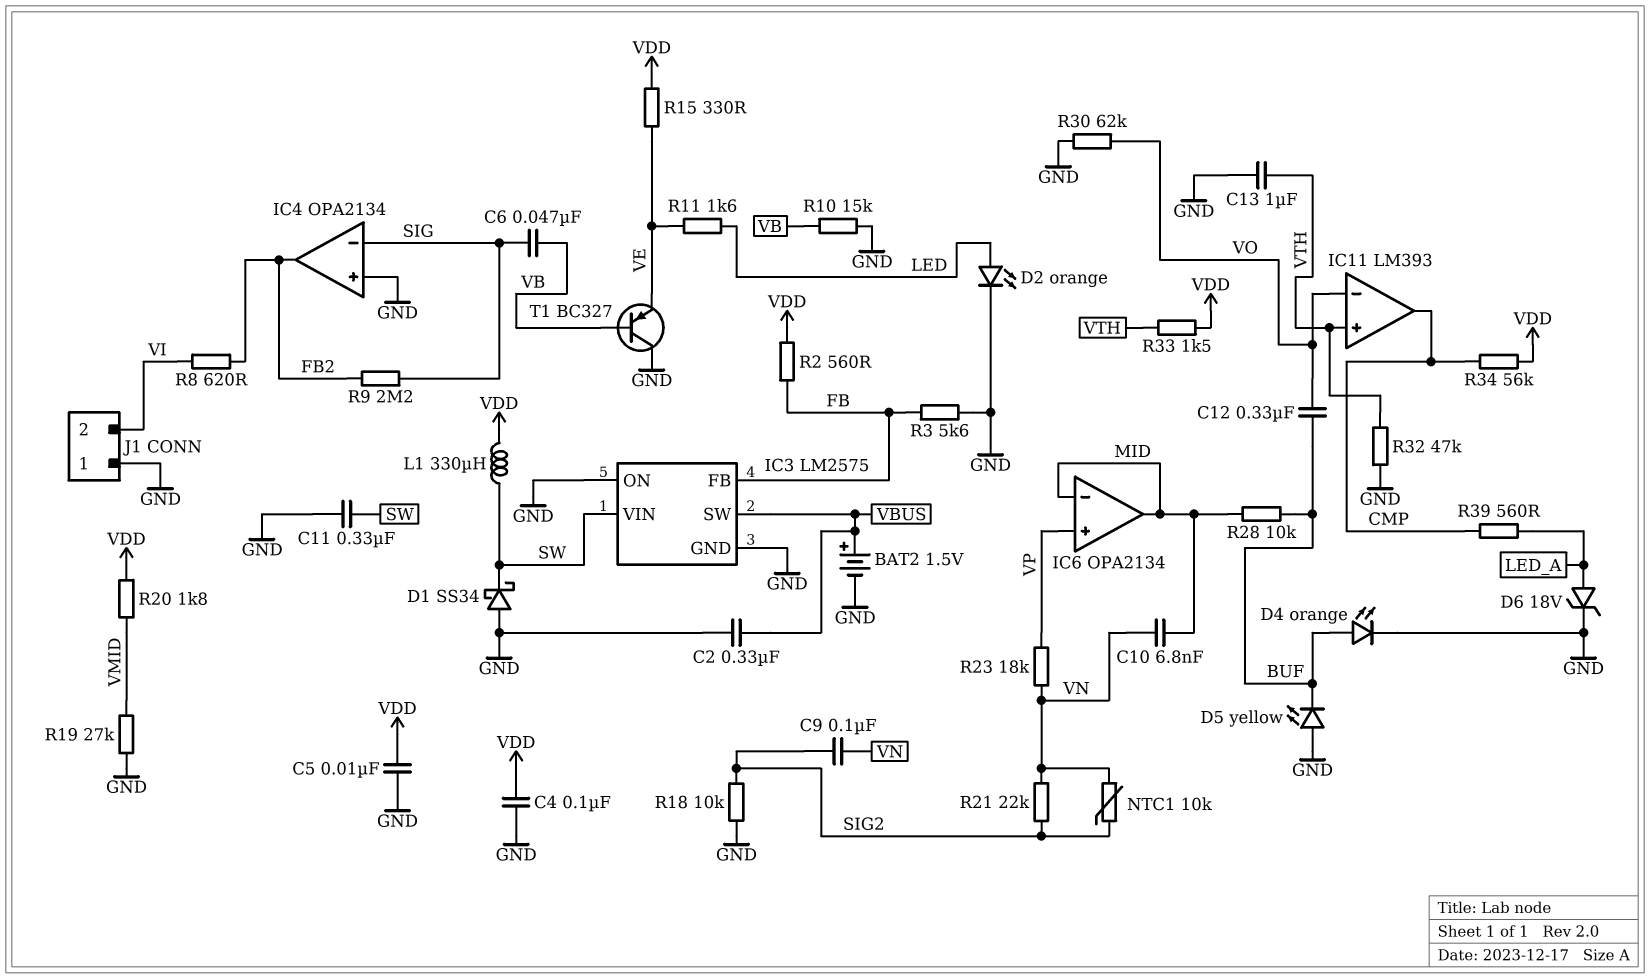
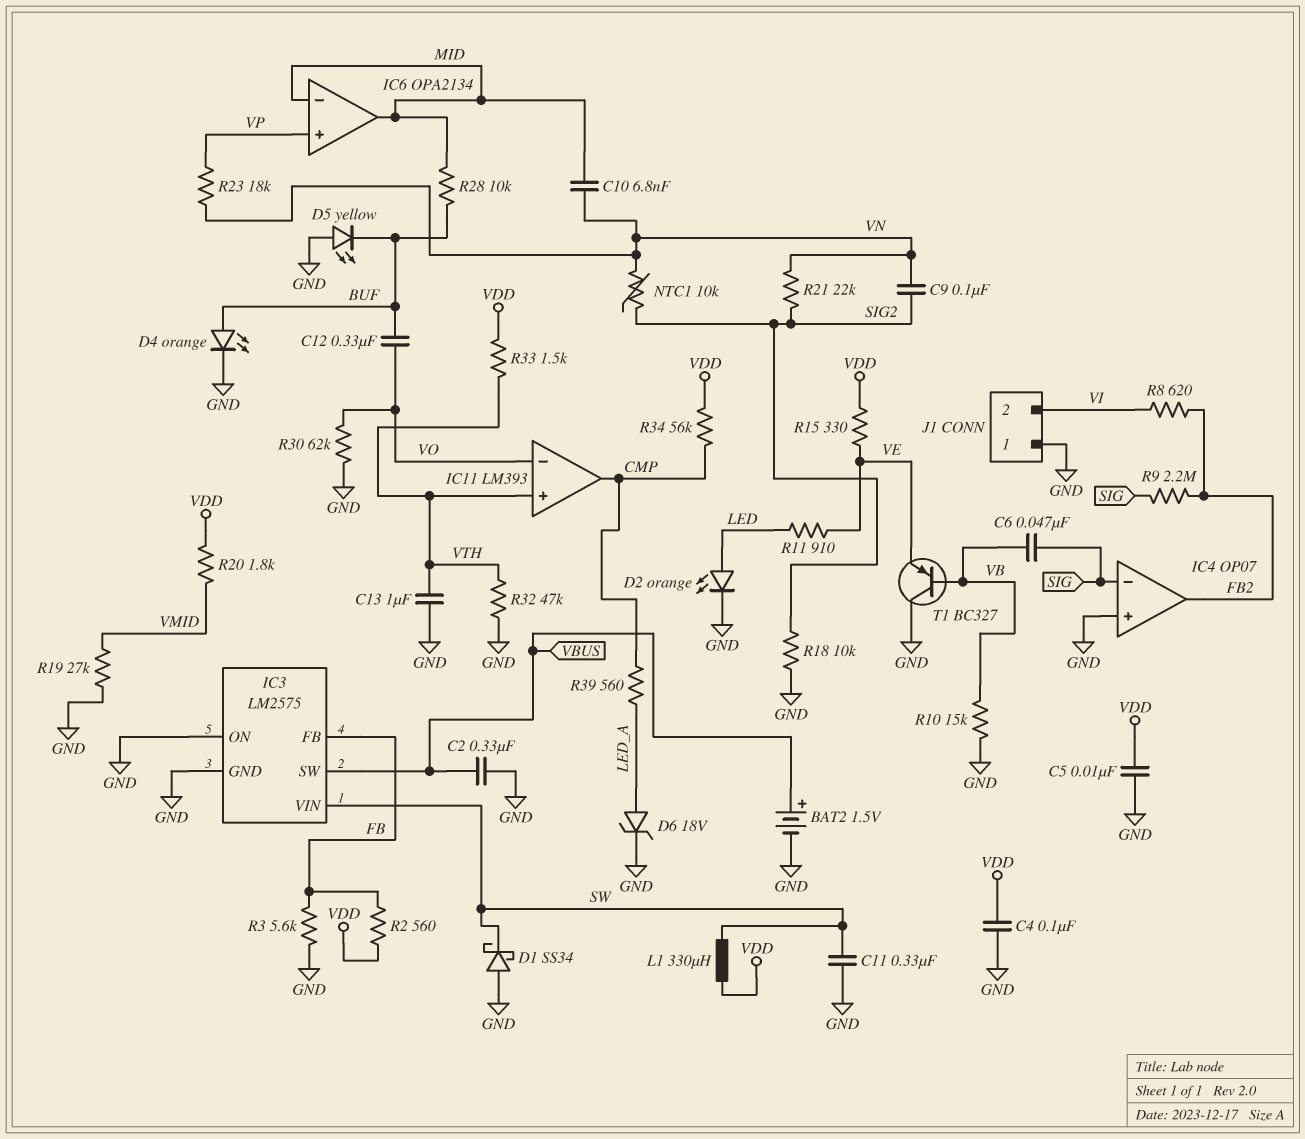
IC4: OPA2134 -> OP07
R11: 1.6k (LED, VE) -> 910 (LED, VE)

